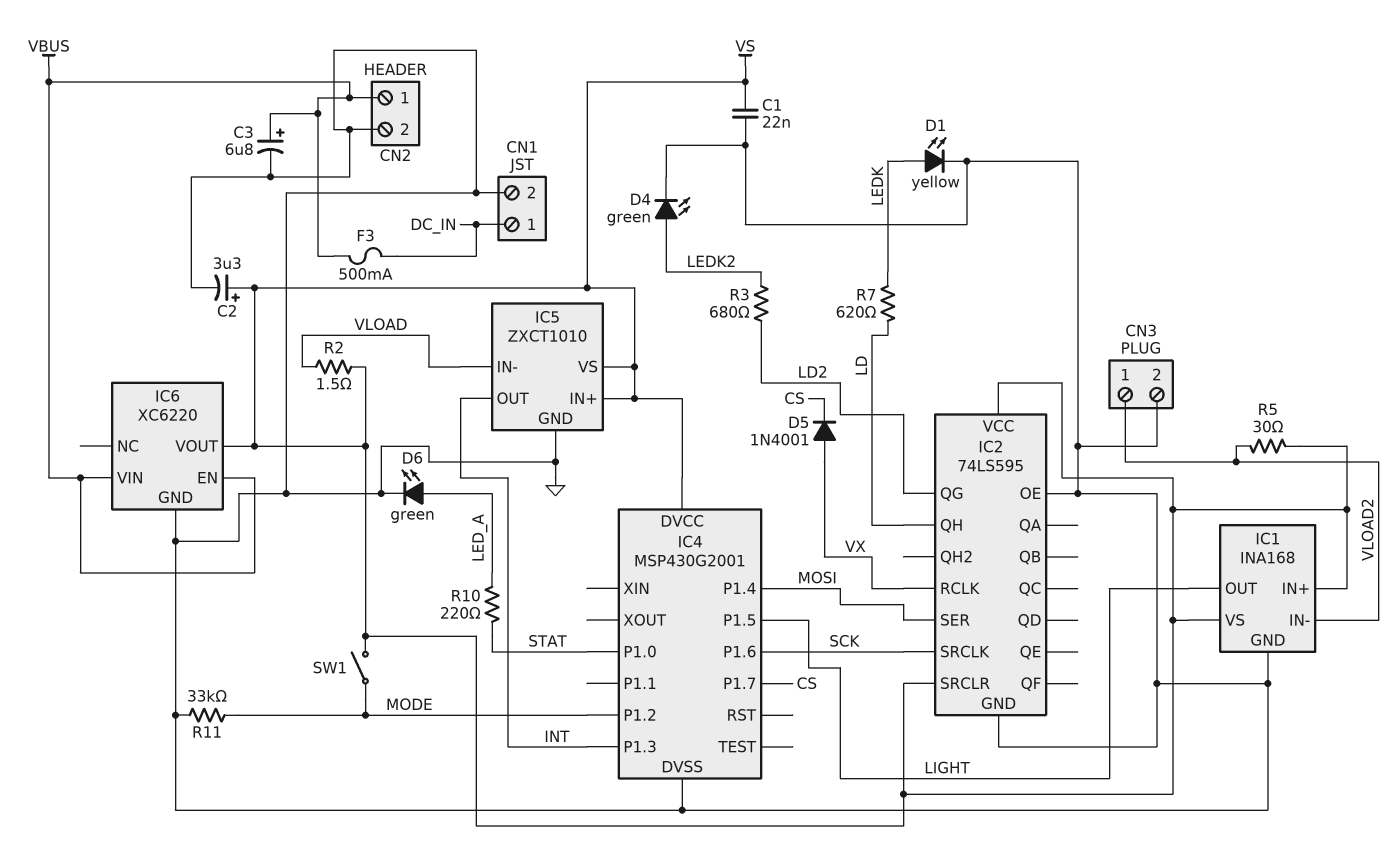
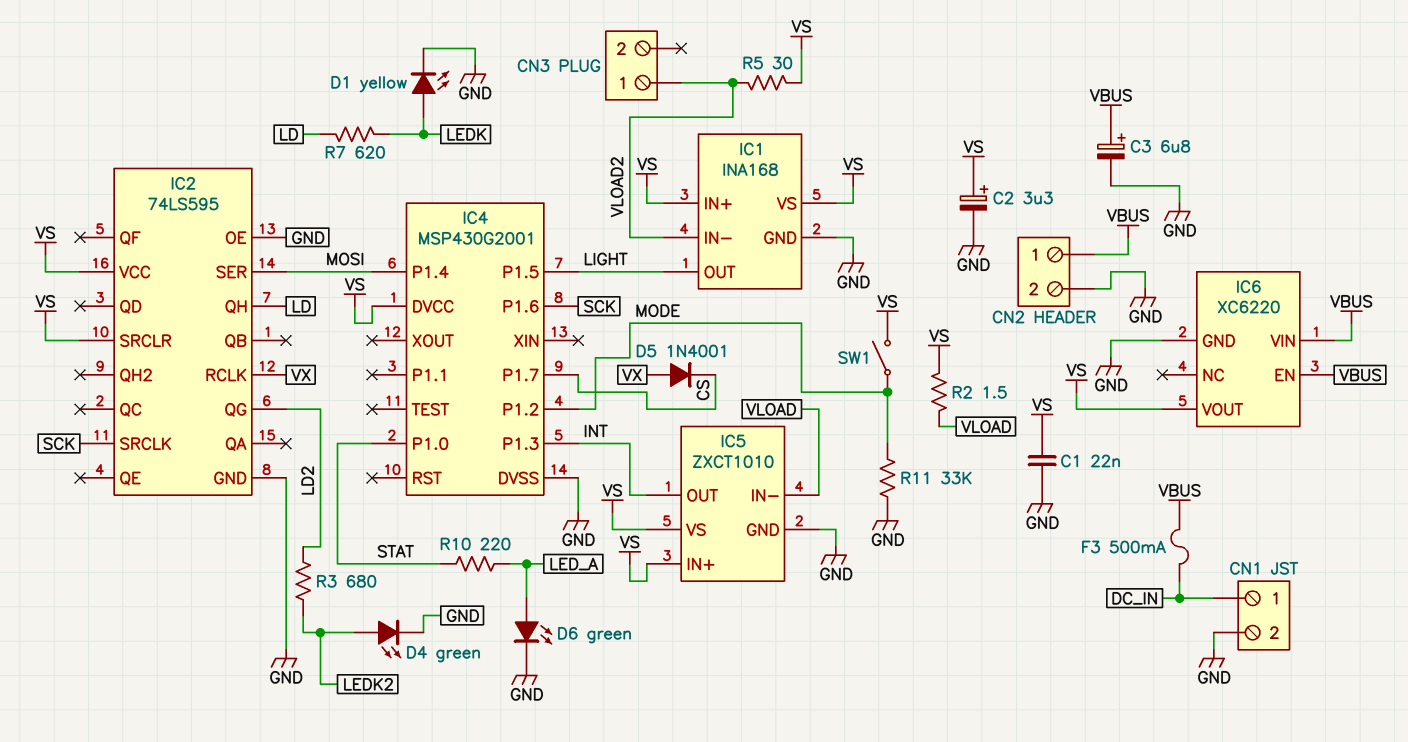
CN3 pin 2: GND -> none

